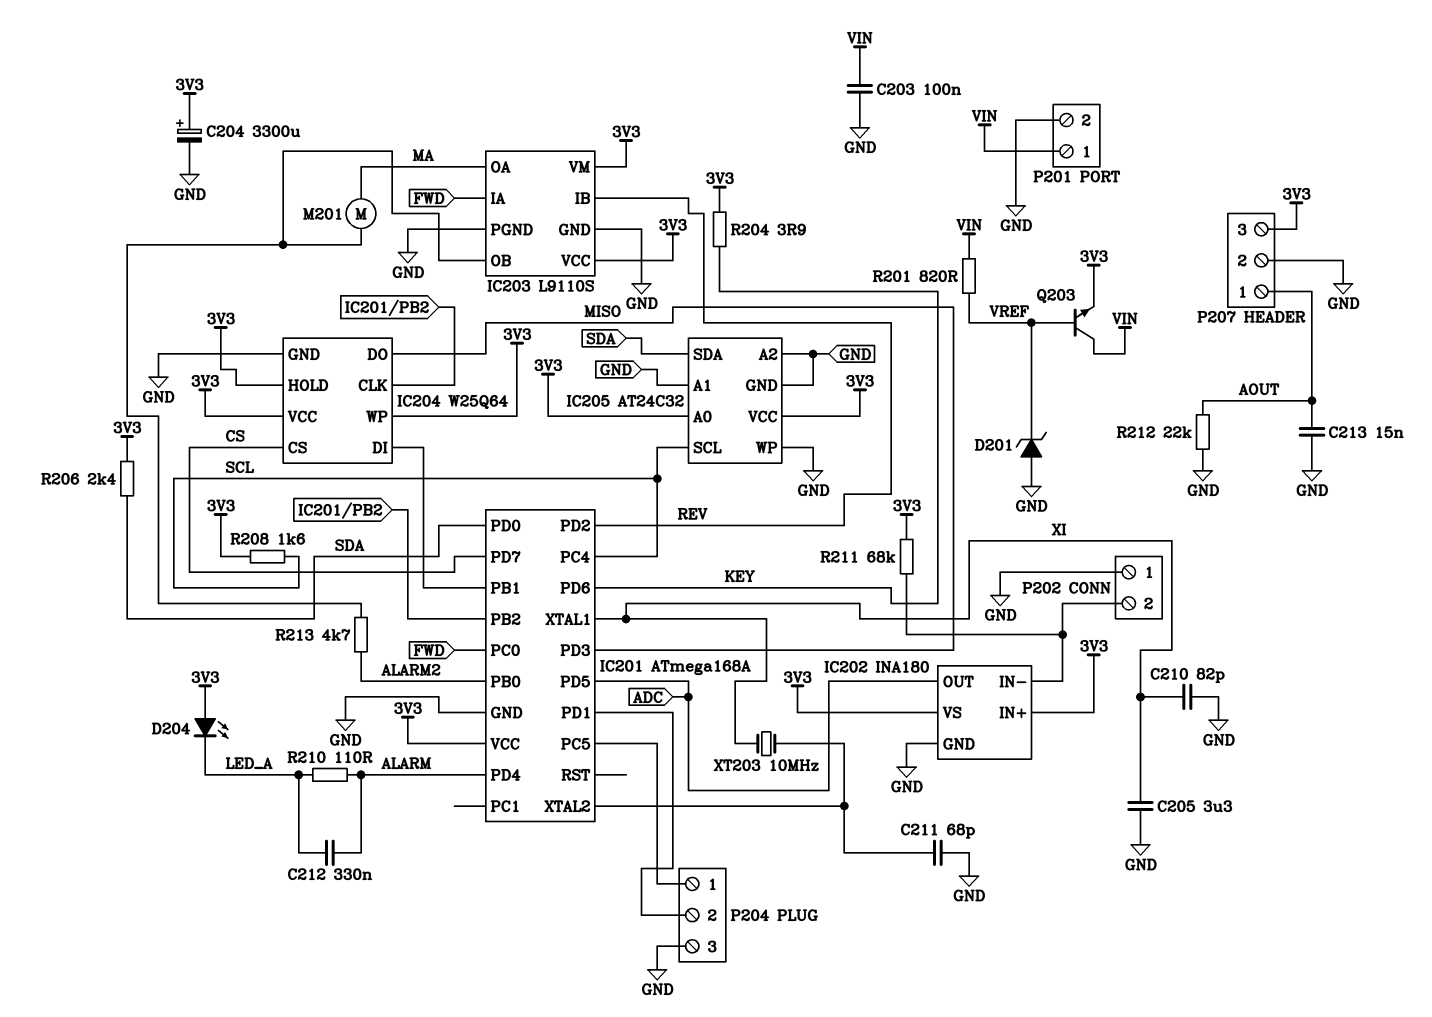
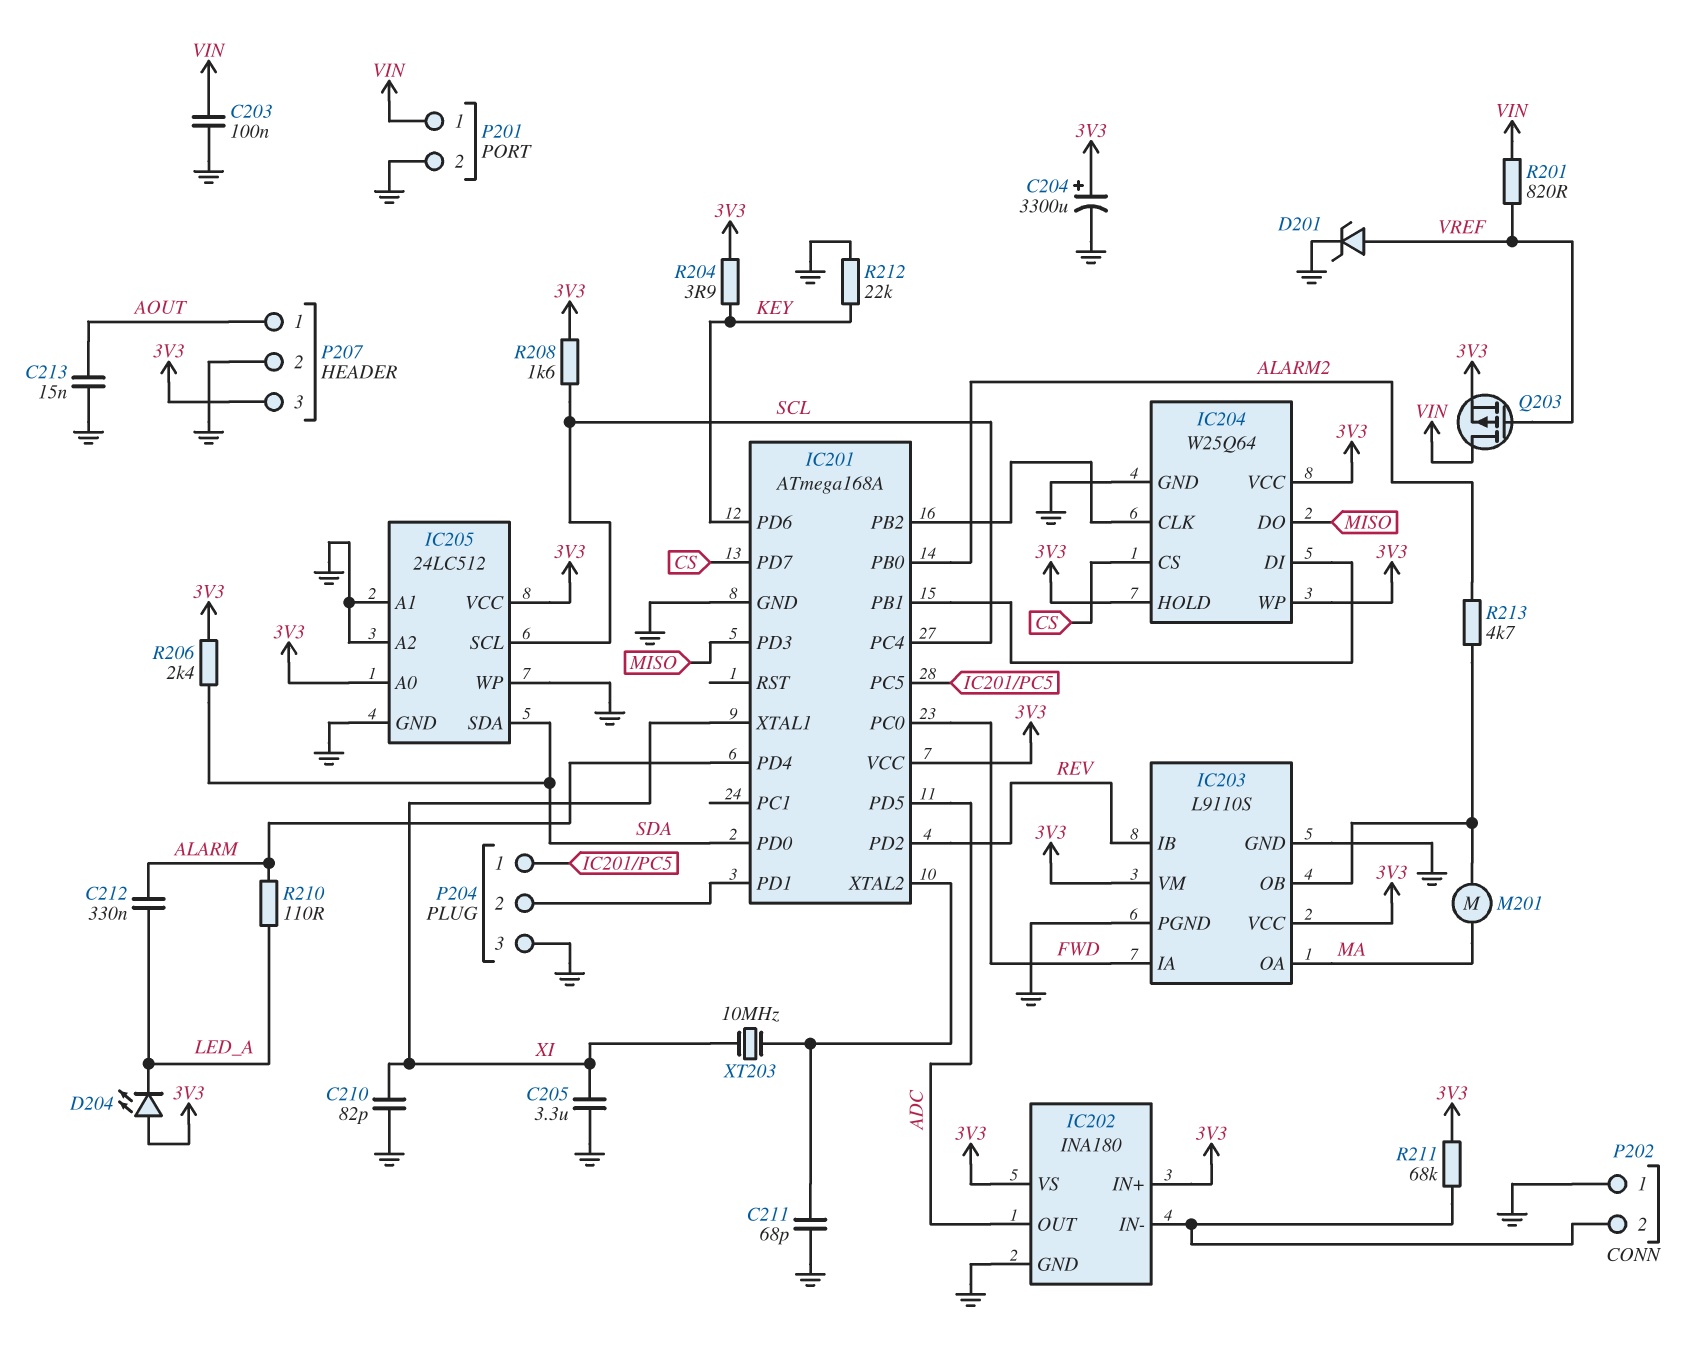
D201: zener (A GND, K VREF) -> zener (A VREF, K GND)
IC205: AT24C32 -> 24LC512
Q203: NPN (B VREF, C VIN, E 3V3) -> PMOS (G VREF, D VIN, S 3V3)
R212: 22k (AOUT, GND) -> 22k (GND, KEY)

